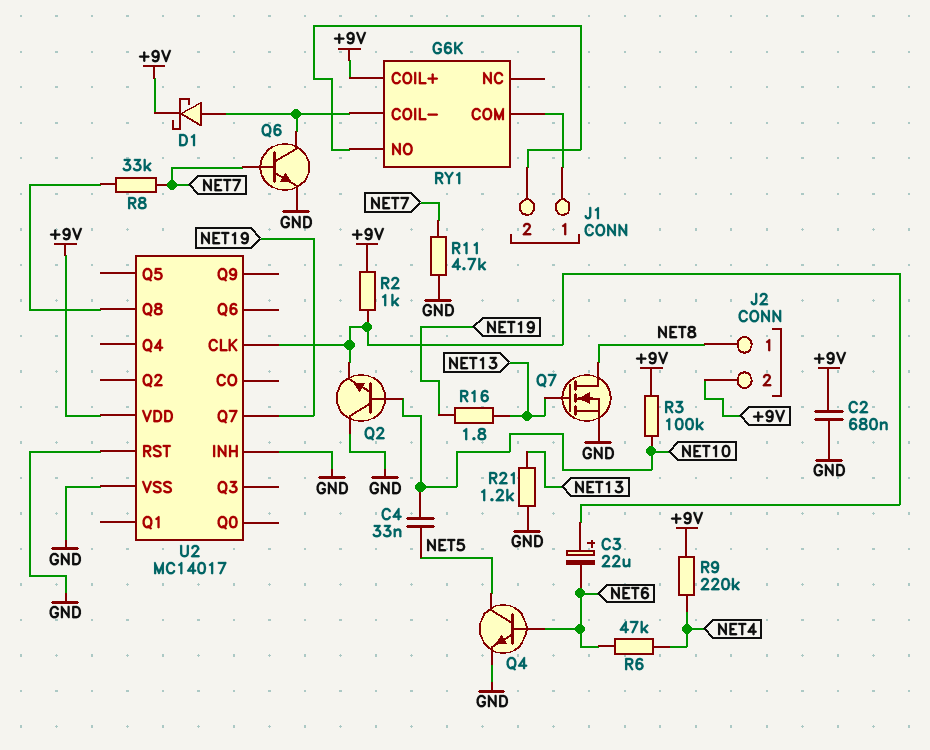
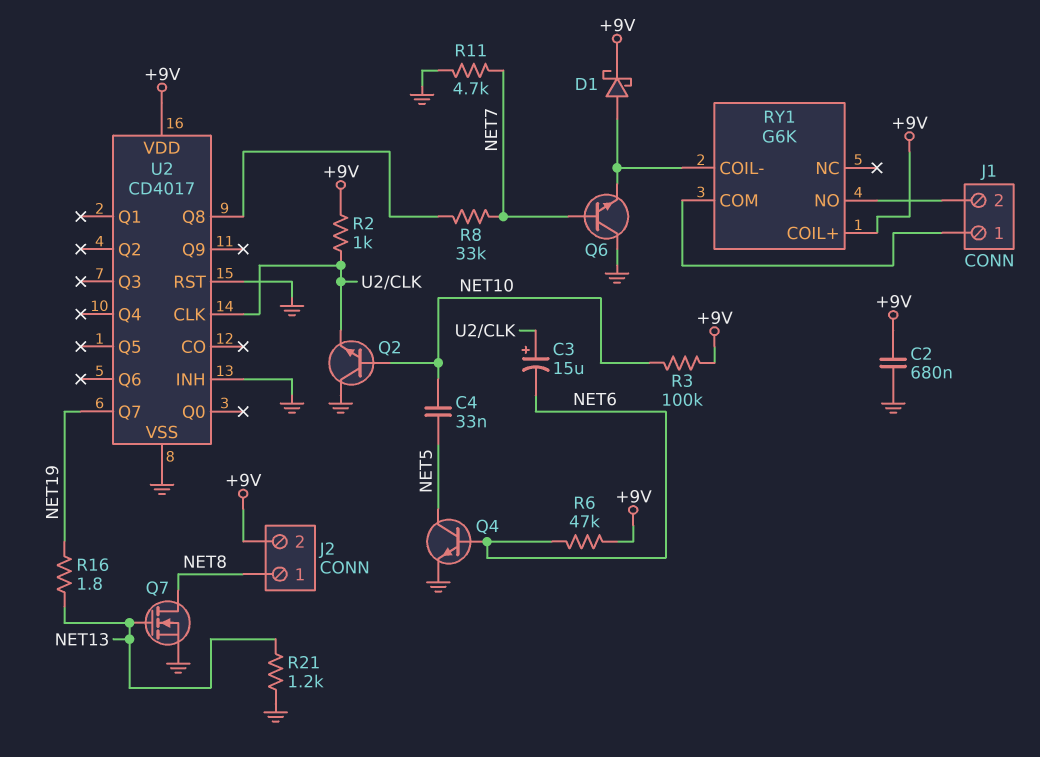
C3: 22uF (plus U2/CLK, minus NET6) -> 15uF (plus U2/CLK, minus NET6)
Q6: NPN (B NET7, C RY1/COIL-, E GND) -> NPN (B NET7, C GND, E RY1/COIL-)
R6: 47k (NET4, NET6) -> 47k (+9V, NET6)
R9: 220k (+9V, NET4) -> none
U2: MC14017 -> CD4017

